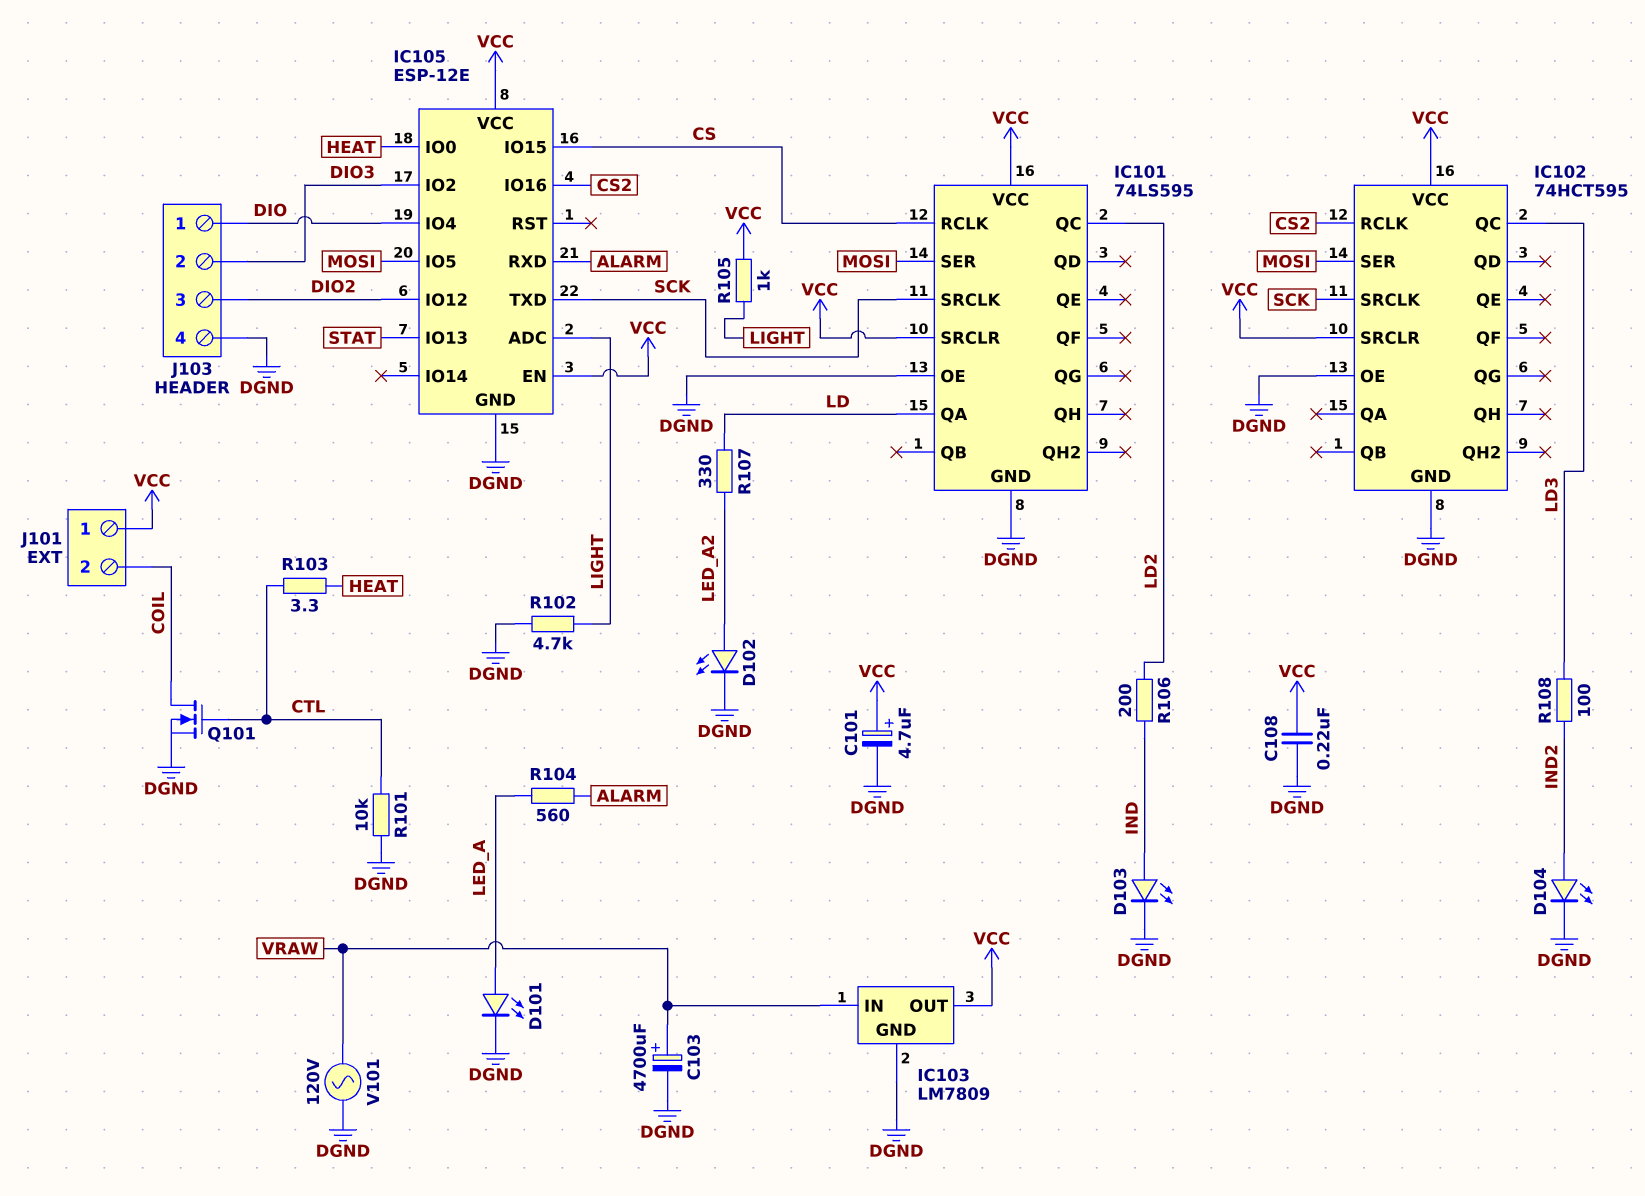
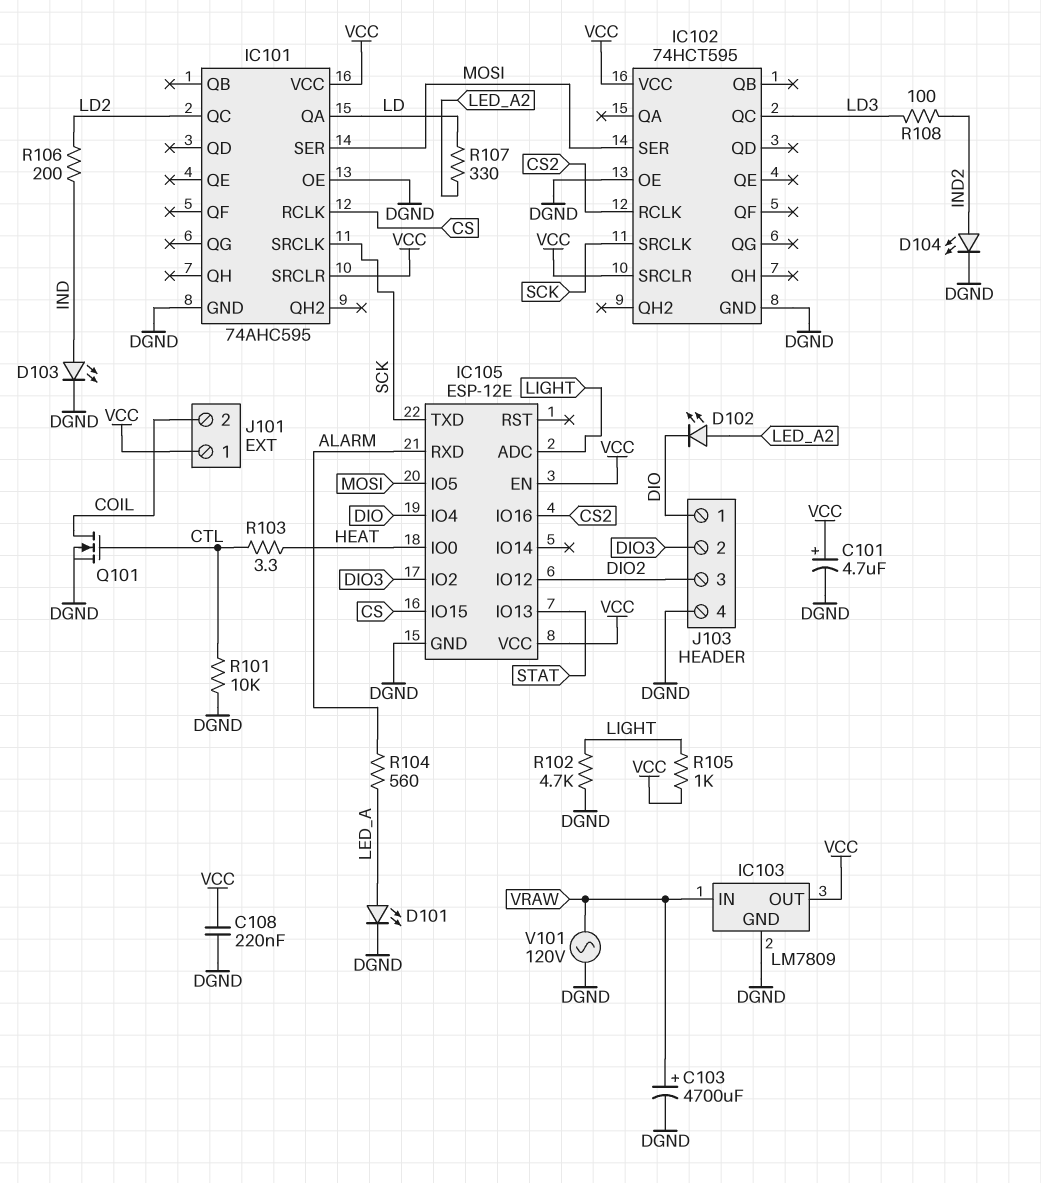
D102: LED (A LED_A2, K DGND) -> LED (A LED_A2, K DIO)
IC101: 74LS595 -> 74AHC595

